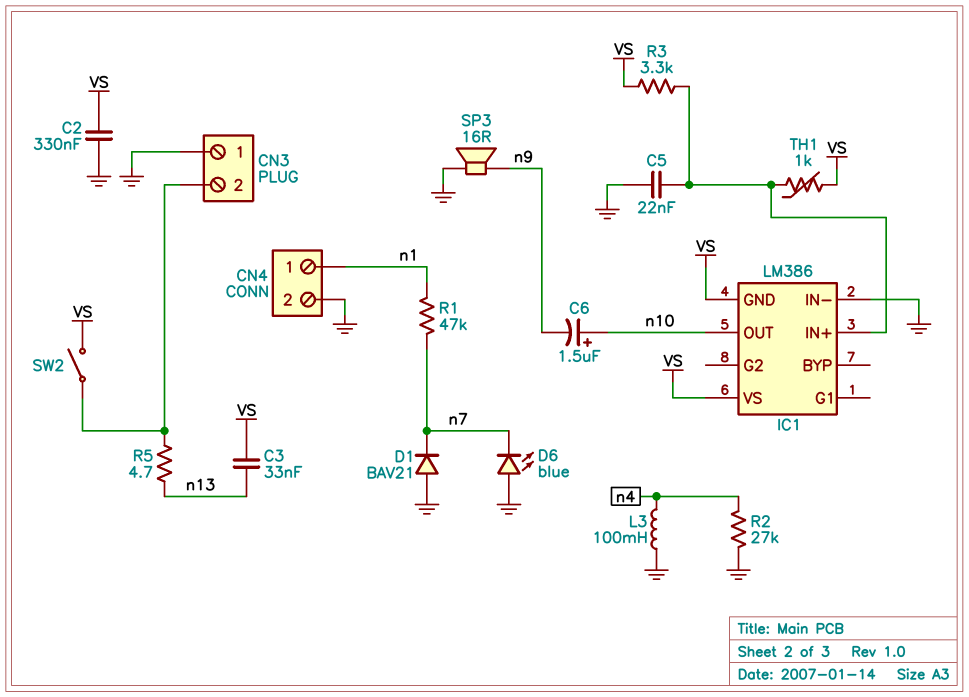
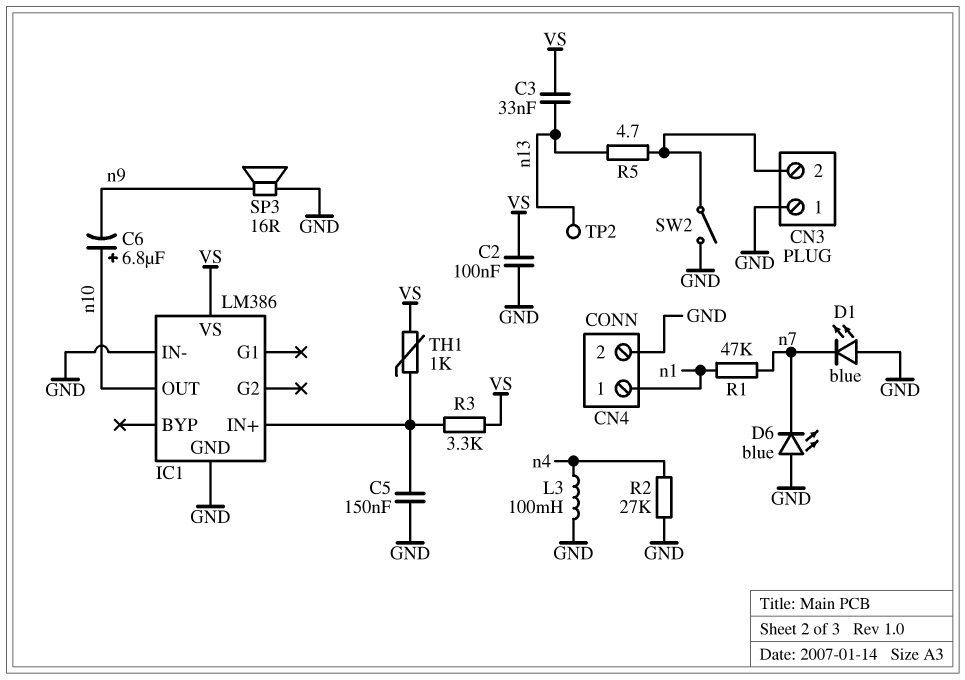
C2: 330nF (GND, VS) -> 100nF (GND, VS)
C5: 22nF (GND, IC1/IN+) -> 150nF (GND, IC1/IN+)
C6: 1.5uF (plus n10, minus n9) -> 6.8uF (plus n10, minus n9)
D1: diode BAV21 (A GND, K n7) -> LED blue (A GND, K n7)
IC1 pin GND: VS -> GND
SW2: switch (CN3/2, VS) -> switch (CN3/2, GND)
TP2: none -> test point (n13)

